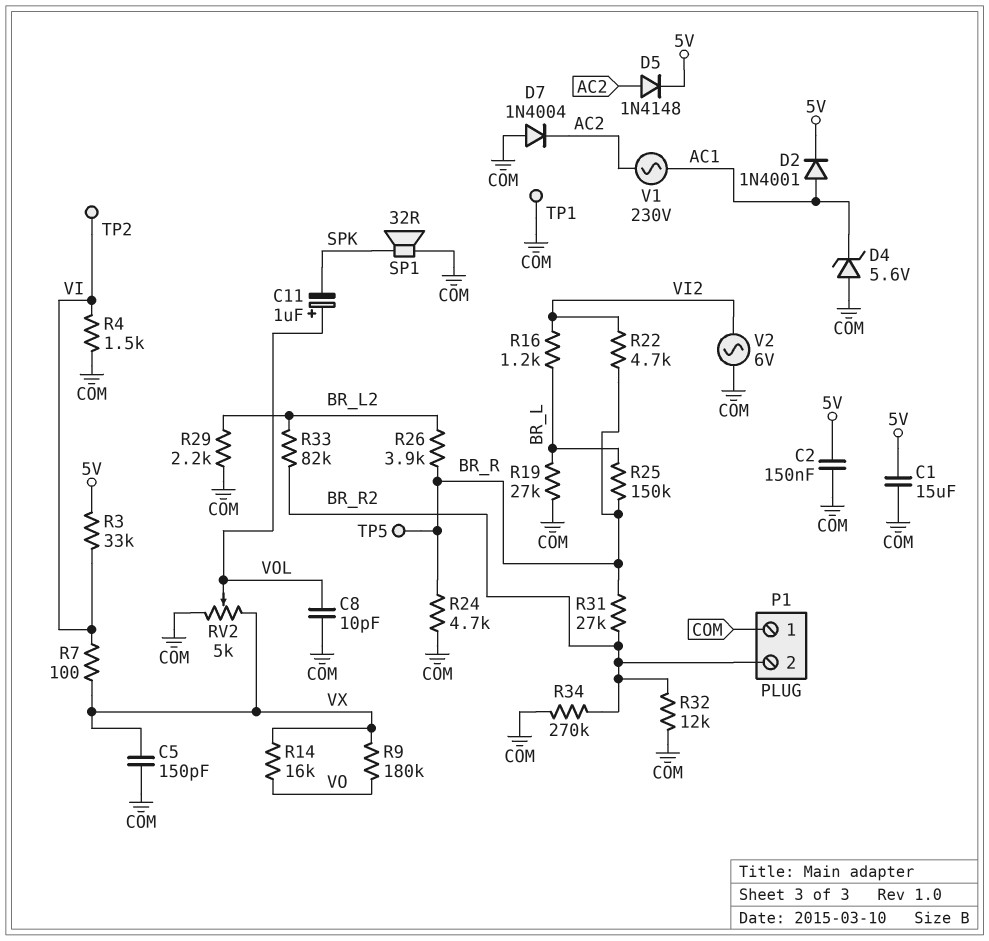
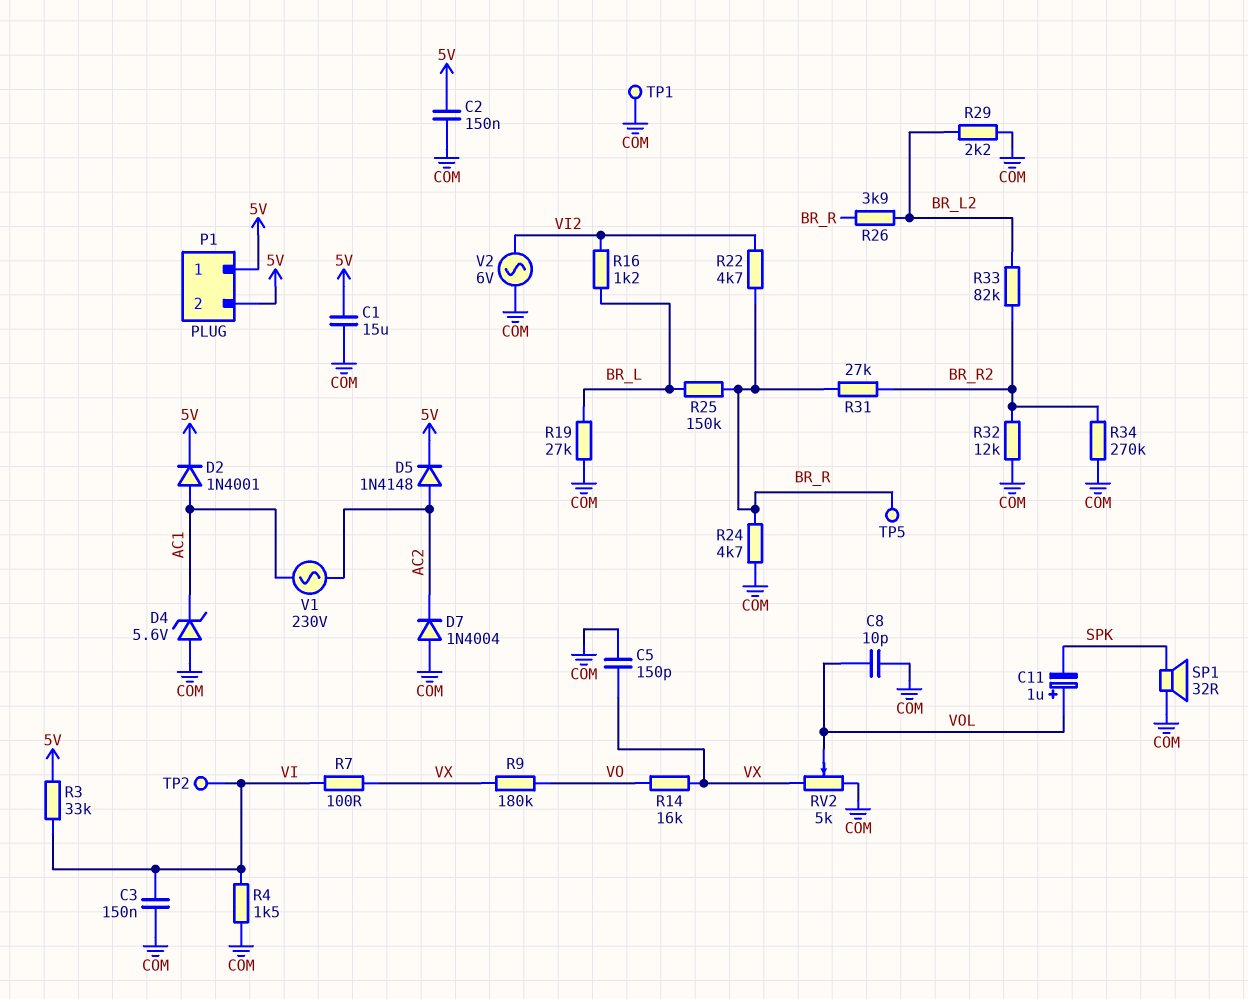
C3: none -> 150nF (COM, VI)
P1 pin 1: COM -> 5V
P1 pin 2: BR_R2 -> 5V

